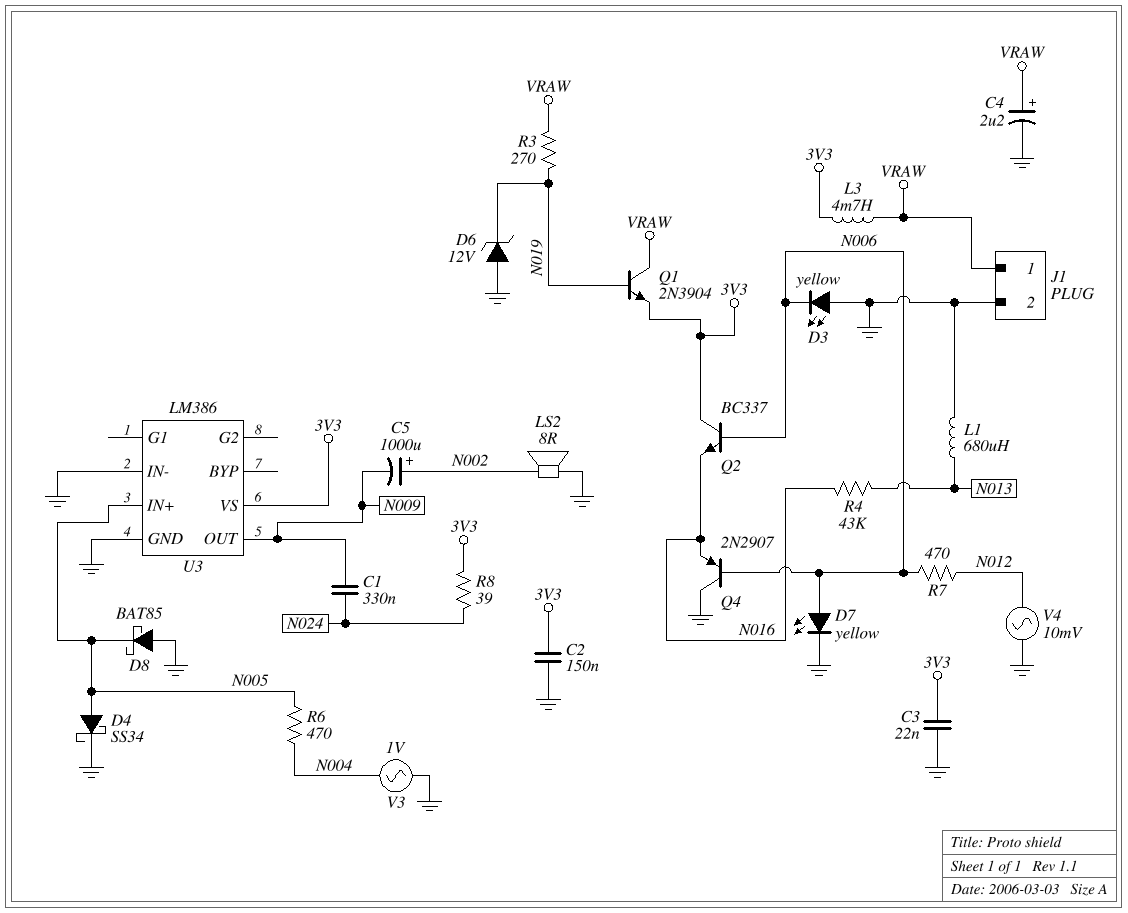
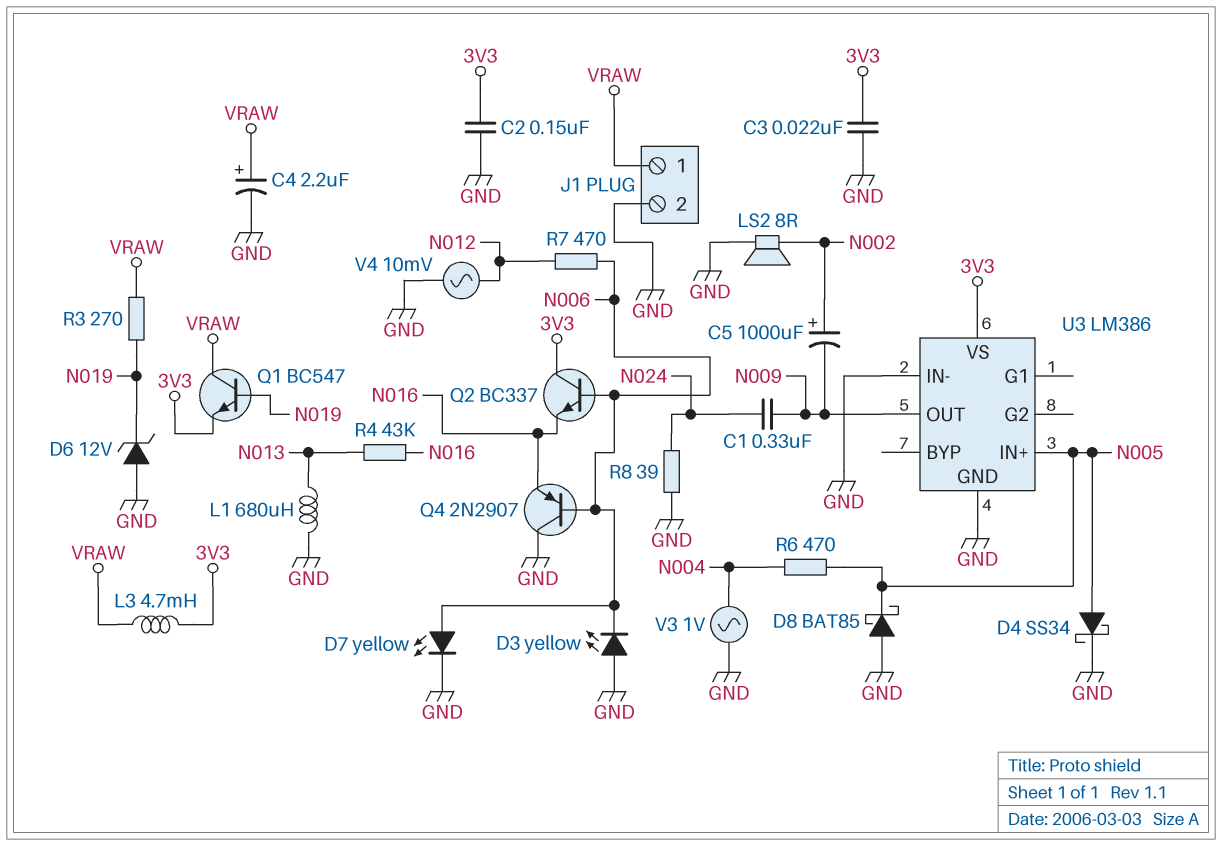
Q1: NPN 2N3904 (B N019, C VRAW, E 3V3) -> NPN BC547 (B N019, C VRAW, E 3V3)
R8: 39 (3V3, N024) -> 39 (GND, N024)

